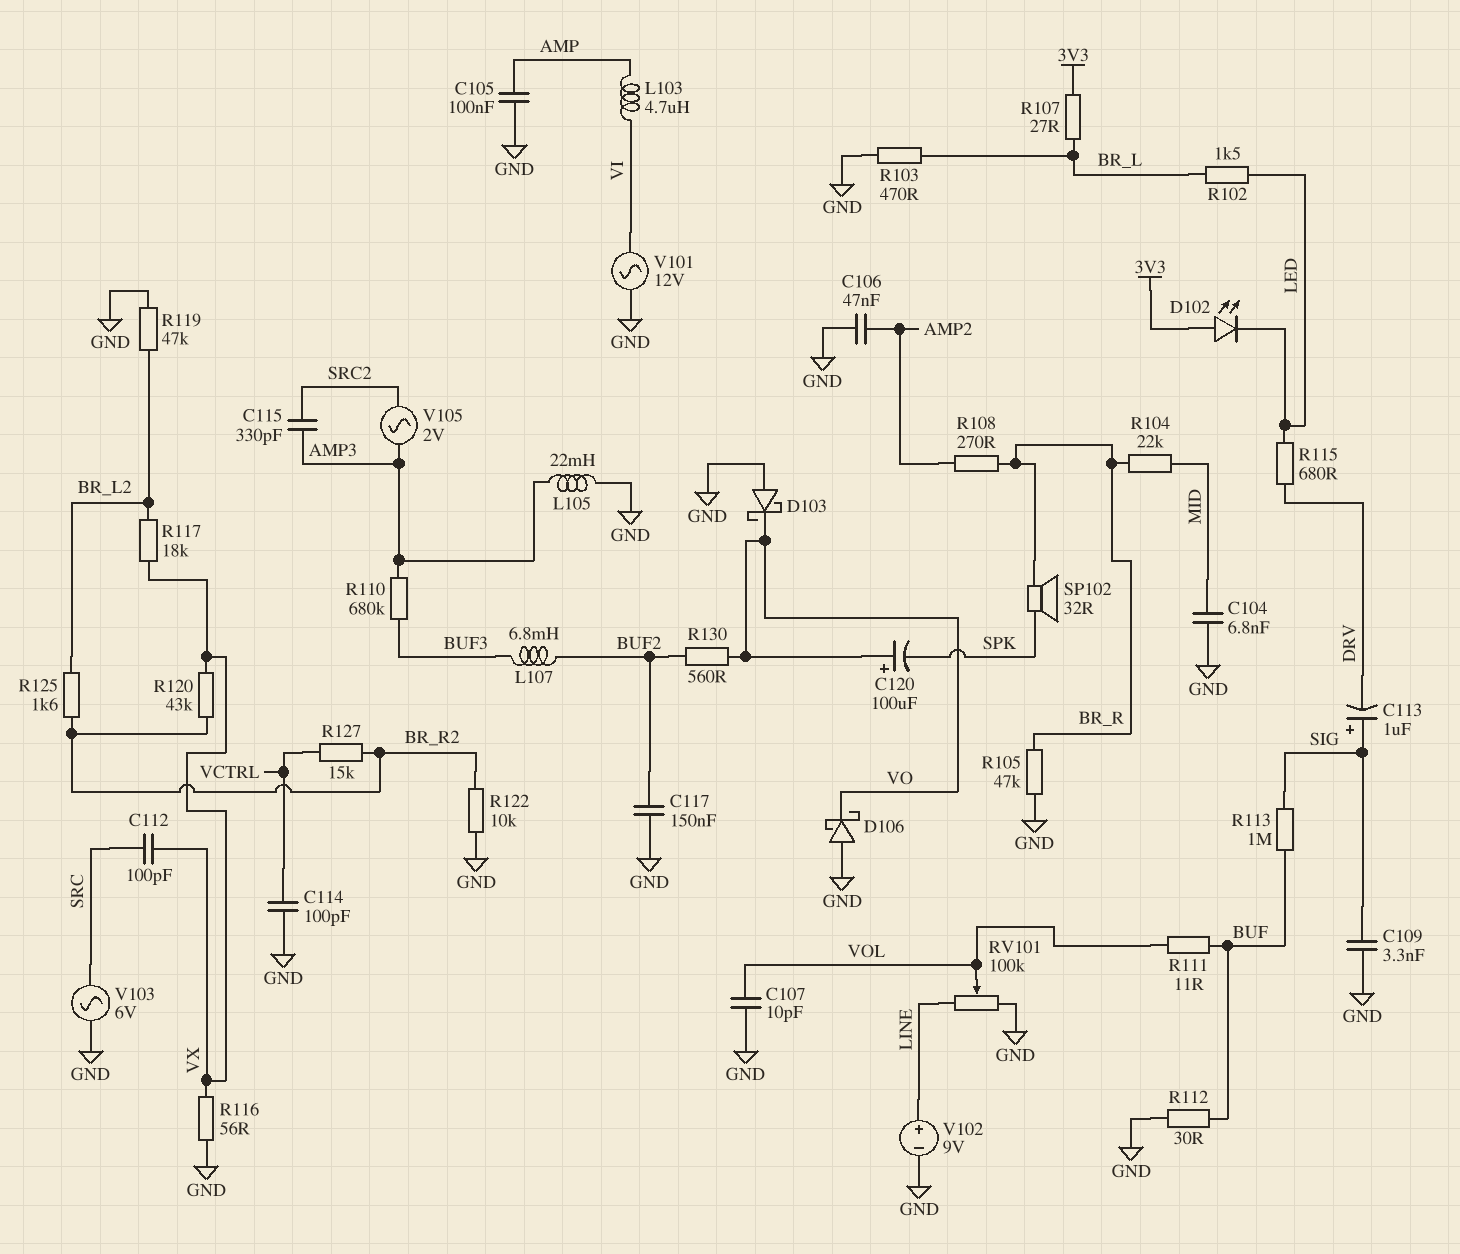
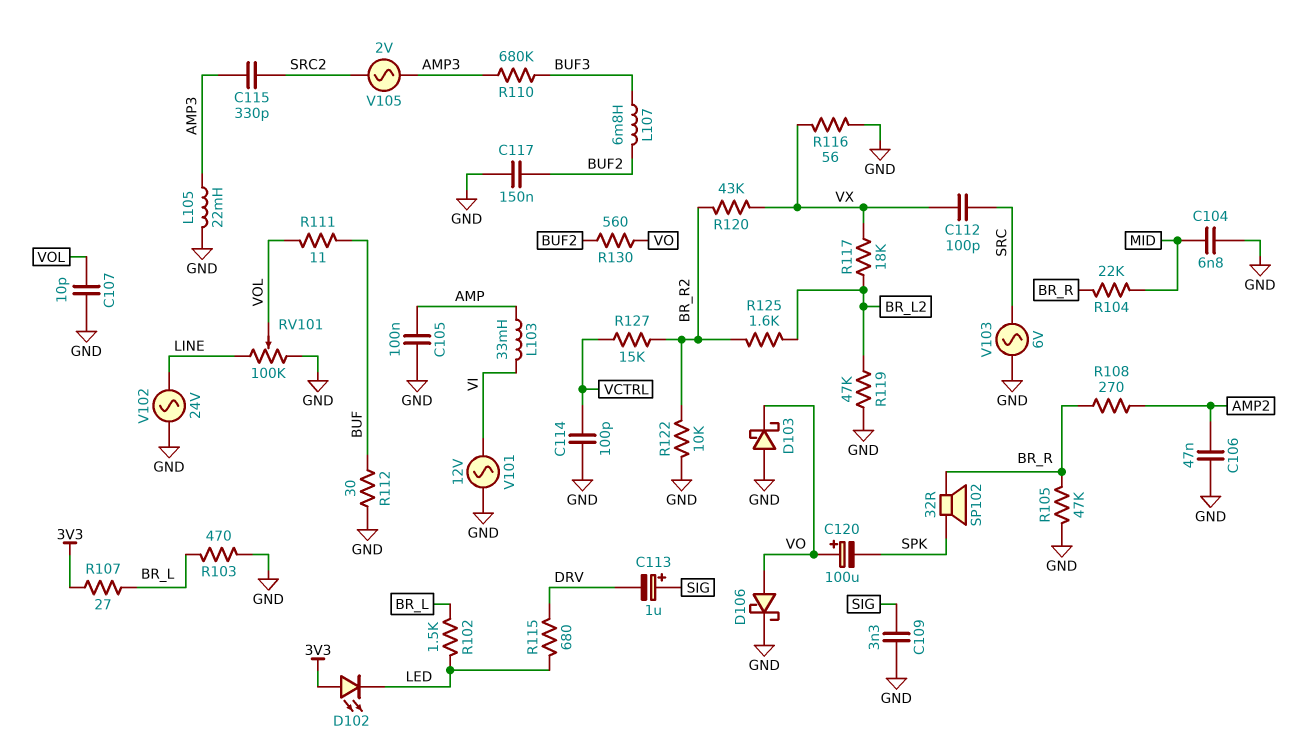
D106: schottky (A GND, K VO) -> schottky (A VO, K GND)
L103: 4.7uH (AMP, VI) -> 33mH (AMP, VI)
R113: 1M (BUF, SIG) -> none
V102: 9V (plus LINE, minus GND) -> AC 24V (GND, LINE)

